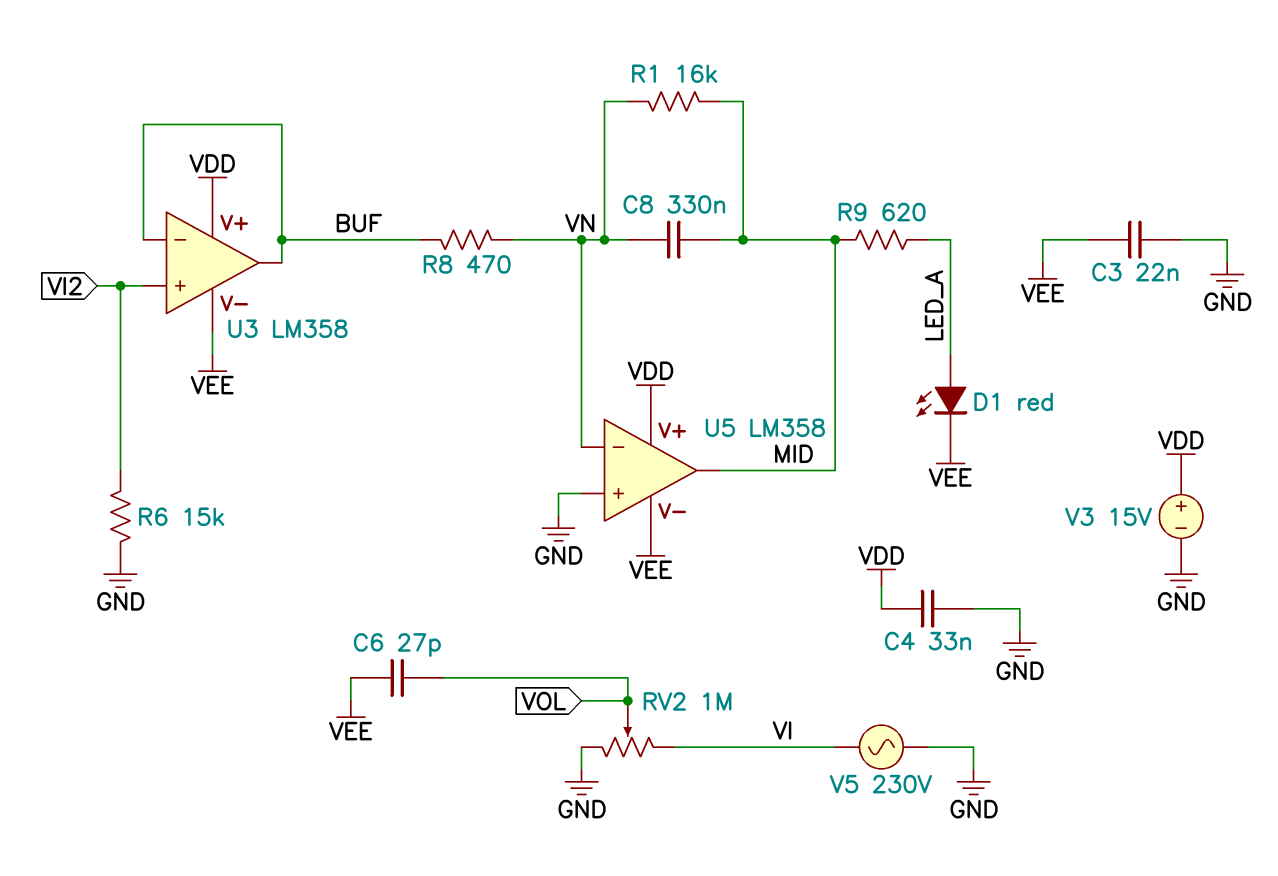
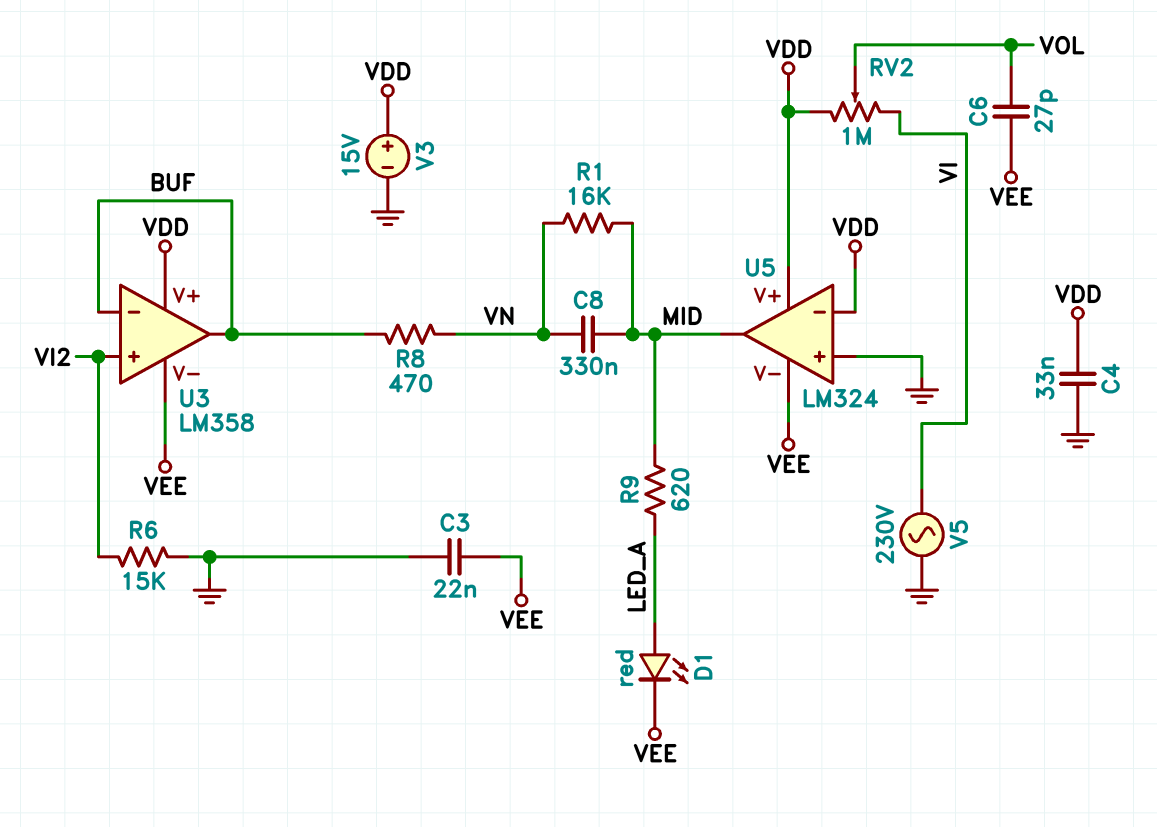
RV2: 1M (GND, VI, wiper VOL) -> 1M (VDD, VI, wiper VOL)
U5: LM358 -> LM324
U5 pin in-: VN -> VDD

